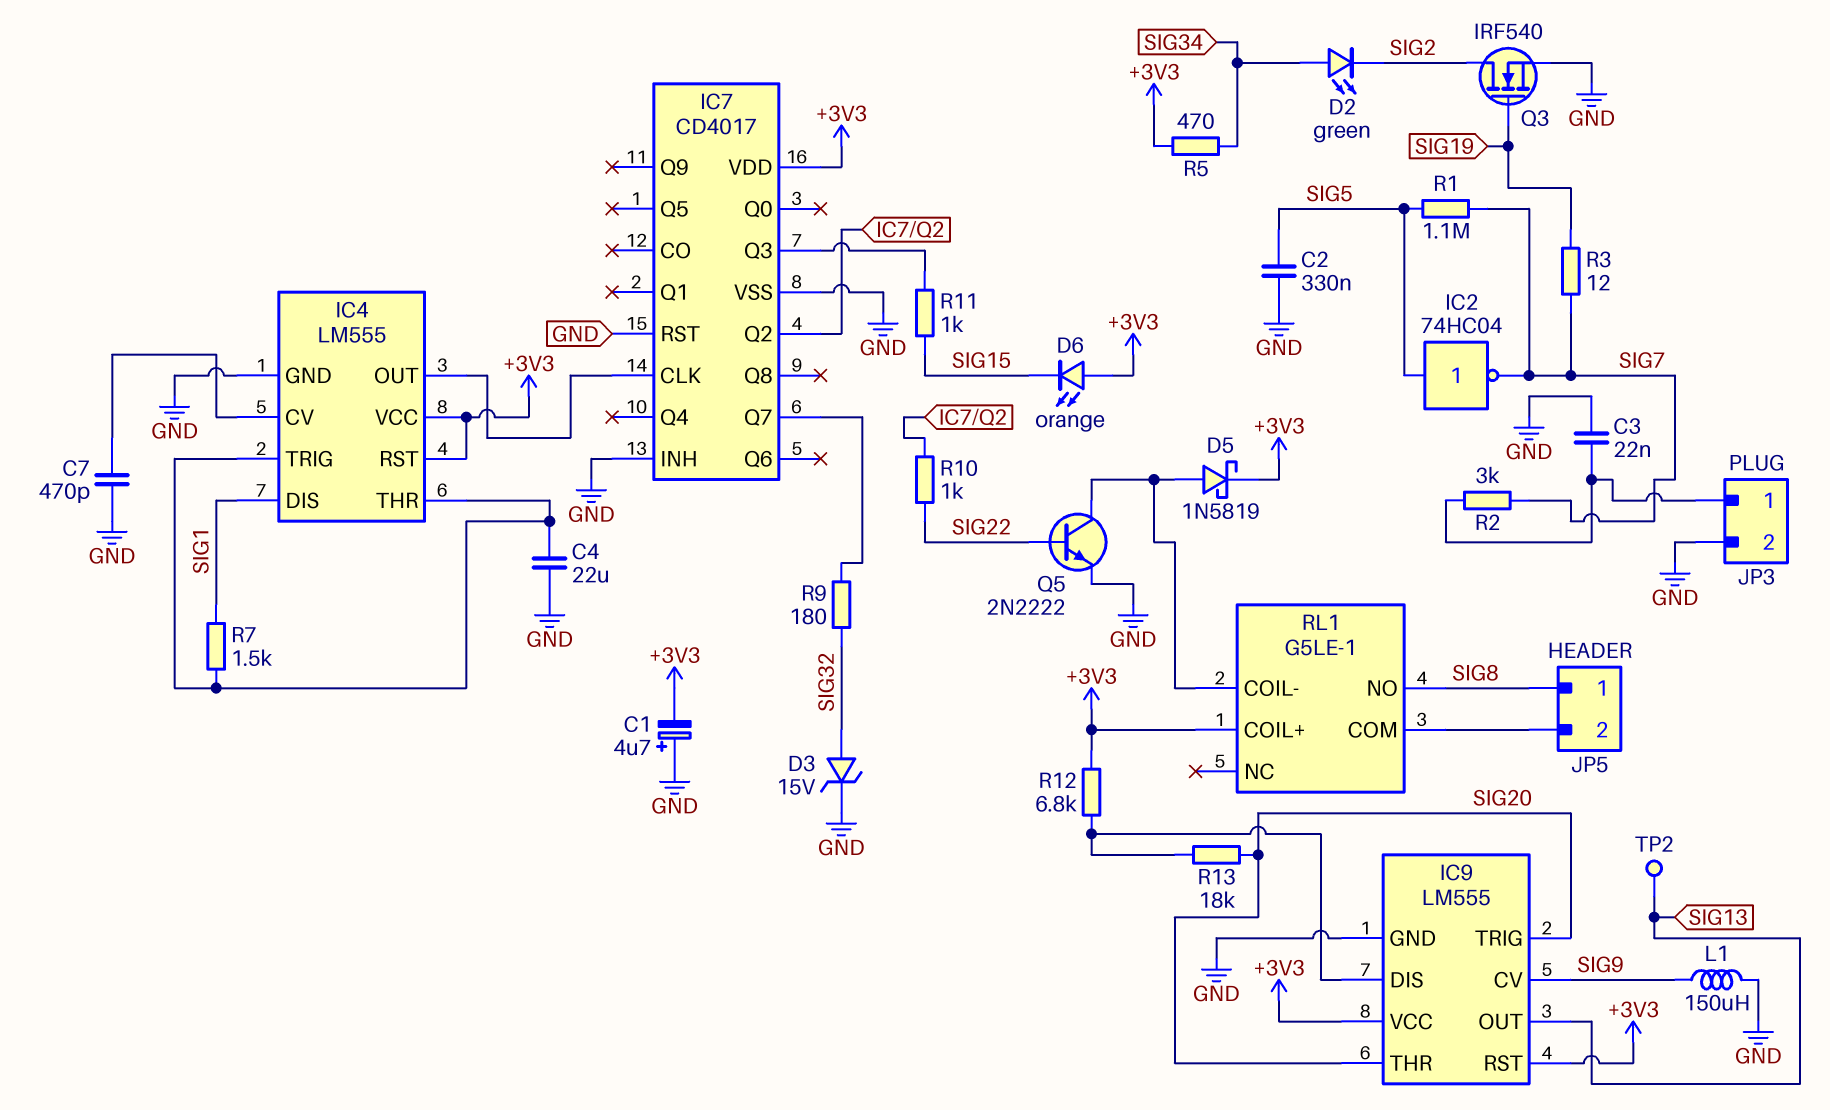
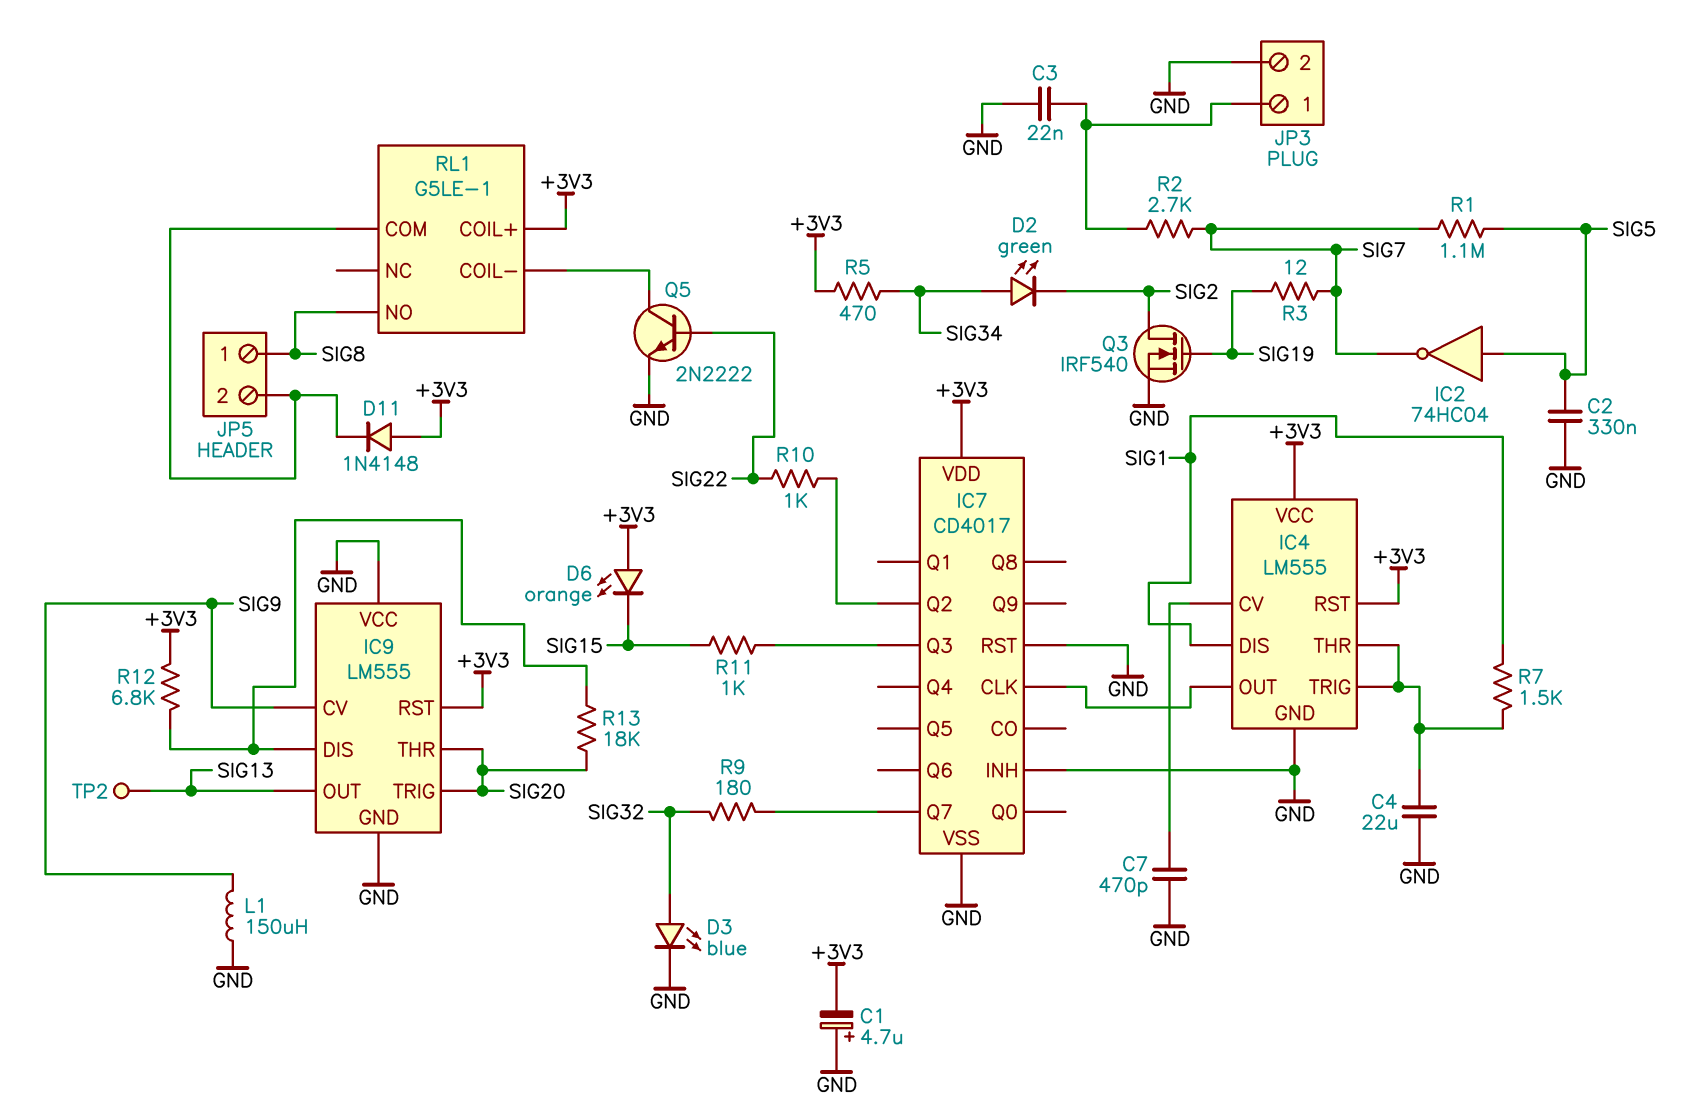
D3: zener 15V (A SIG32, K GND) -> LED blue (A SIG32, K GND)
D5: schottky 1N5819 (A RL1/COIL-, K +3V3) -> none
D11: none -> diode 1N4148 (A +3V3, K JP5/2)
IC9 pin VCC: +3V3 -> GND
R2: 3k (JP3/1, SIG7) -> 2.7k (JP3/1, SIG7)

